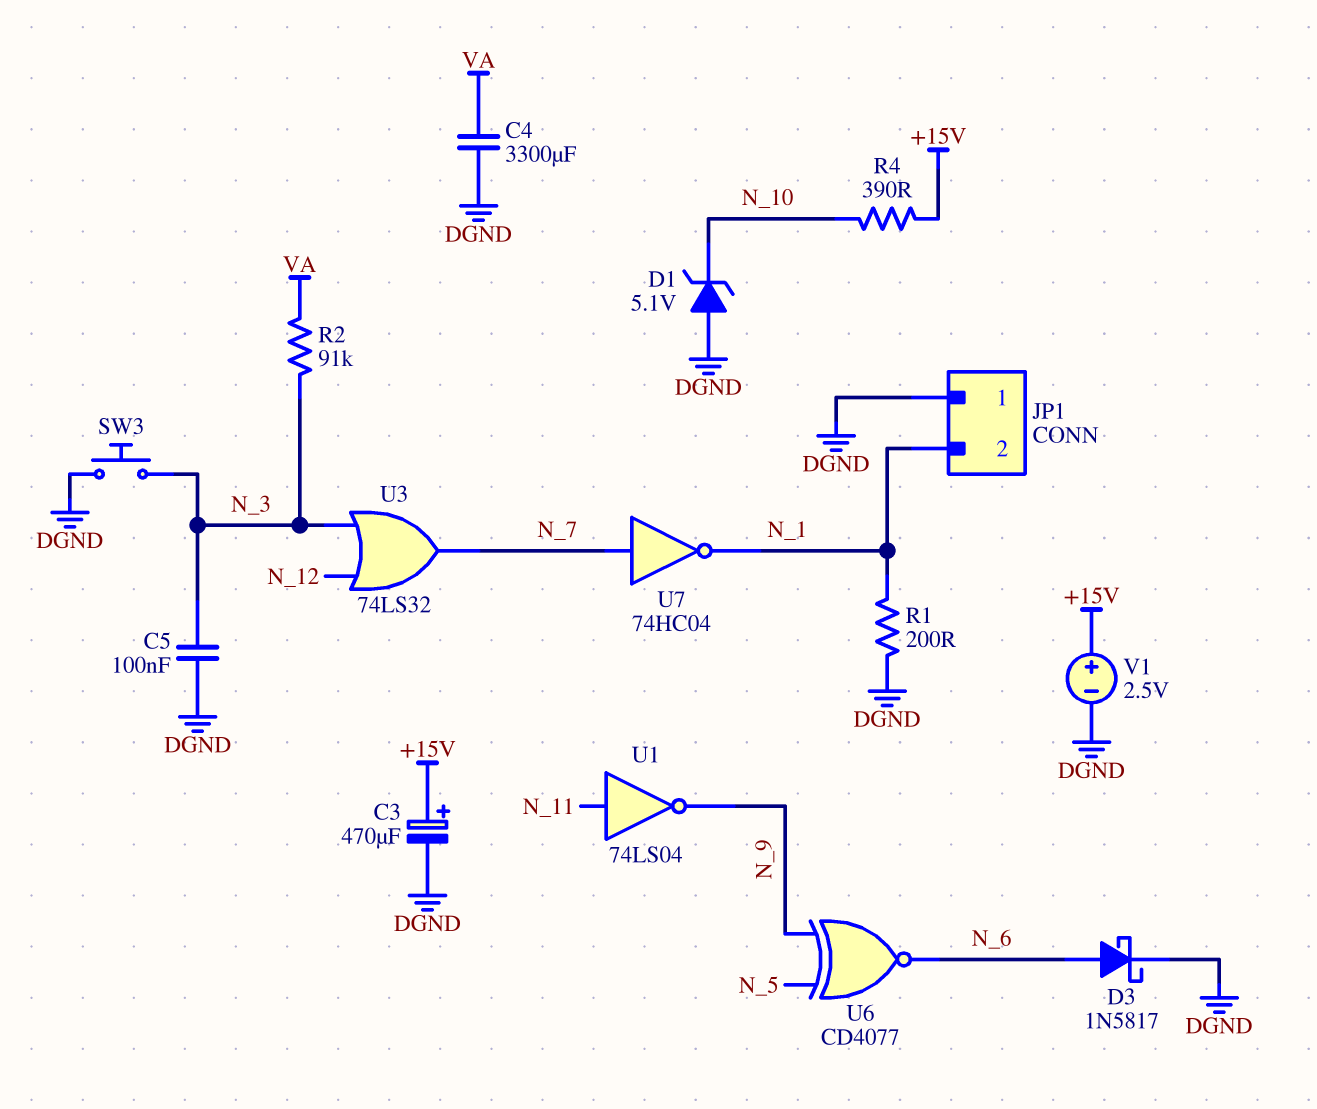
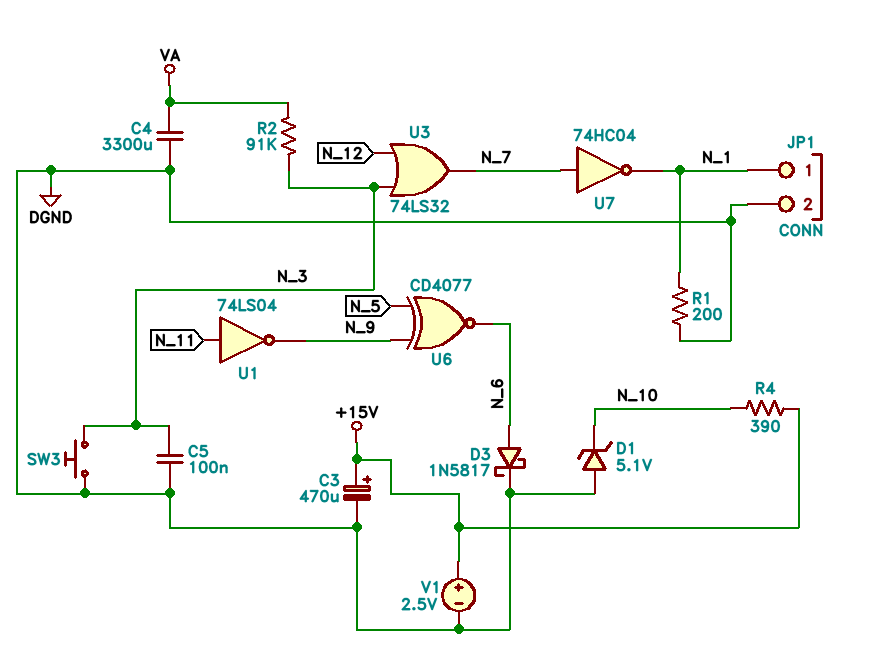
JP1 pin 1: DGND -> N_1
JP1 pin 2: N_1 -> DGND

